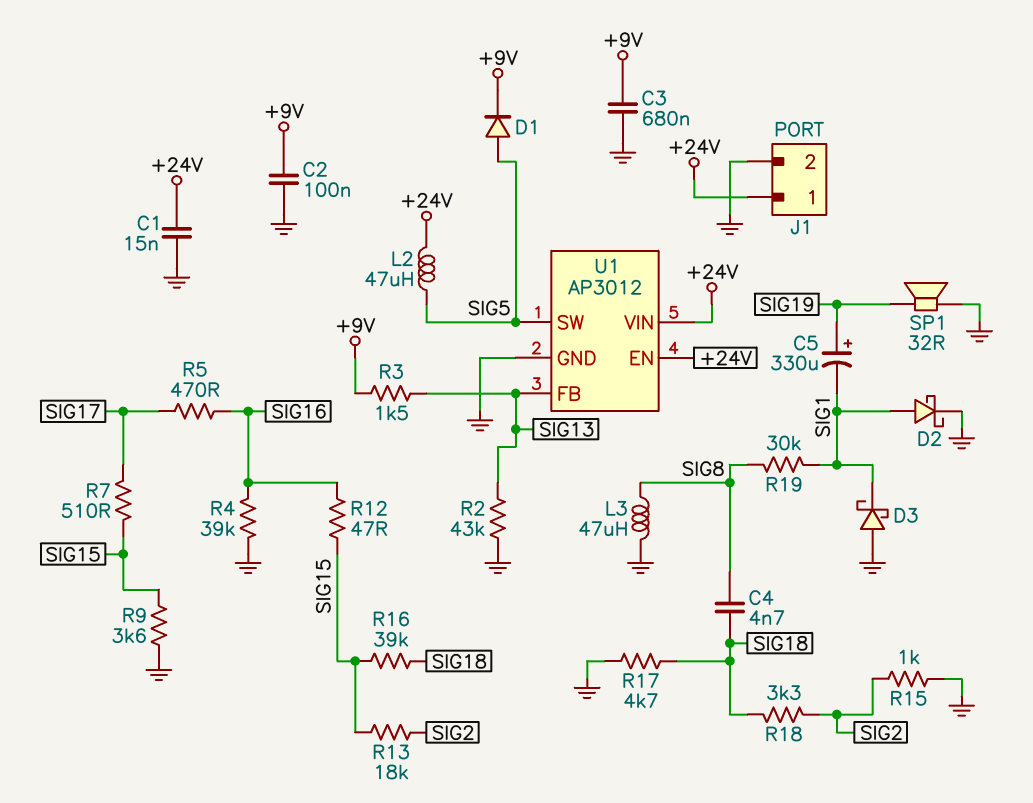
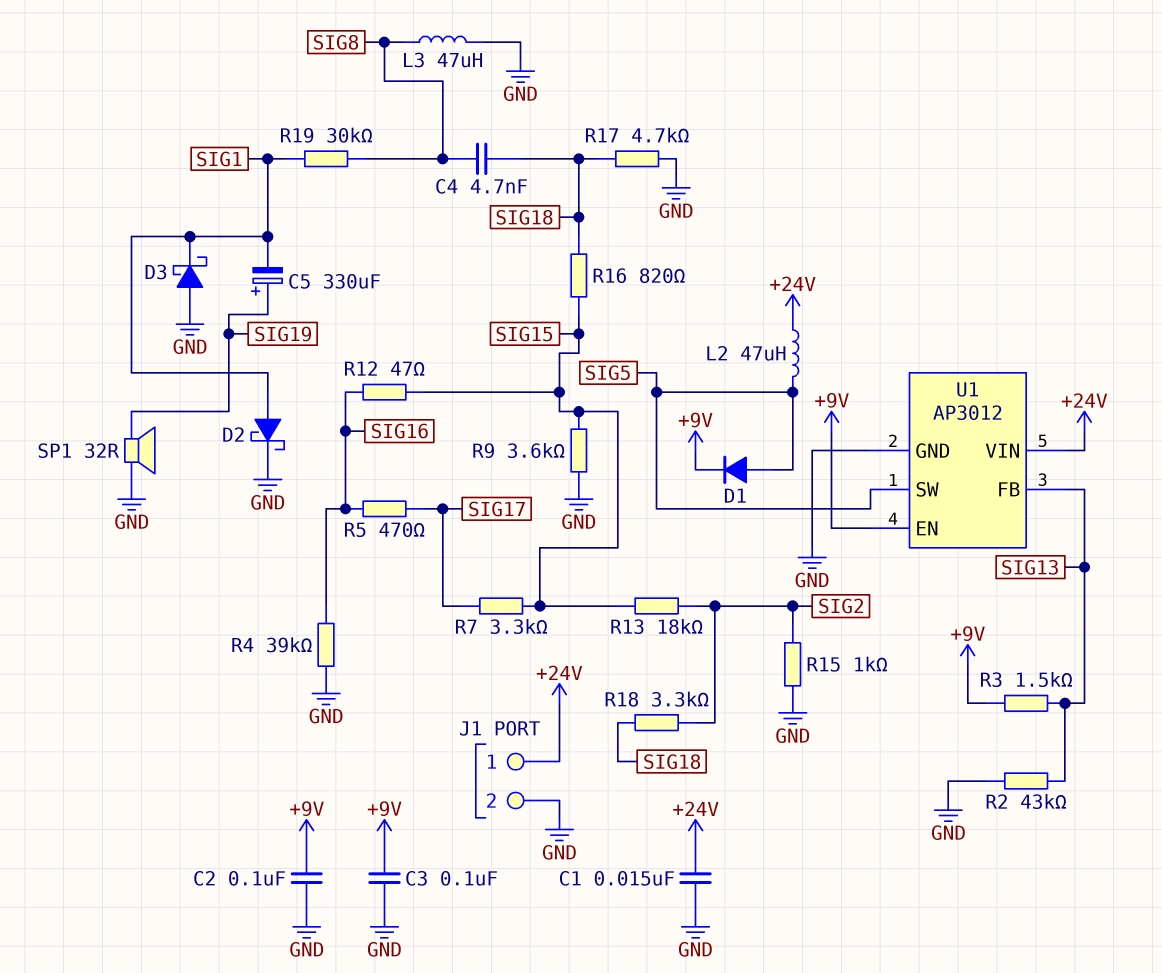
C3: 680nF (+9V, GND) -> 100nF (+9V, GND)
R7: 510 (SIG15, SIG17) -> 3.3k (SIG15, SIG17)
R16: 39k (SIG15, SIG18) -> 820 (SIG15, SIG18)
U1 pin EN: +24V -> +9V

